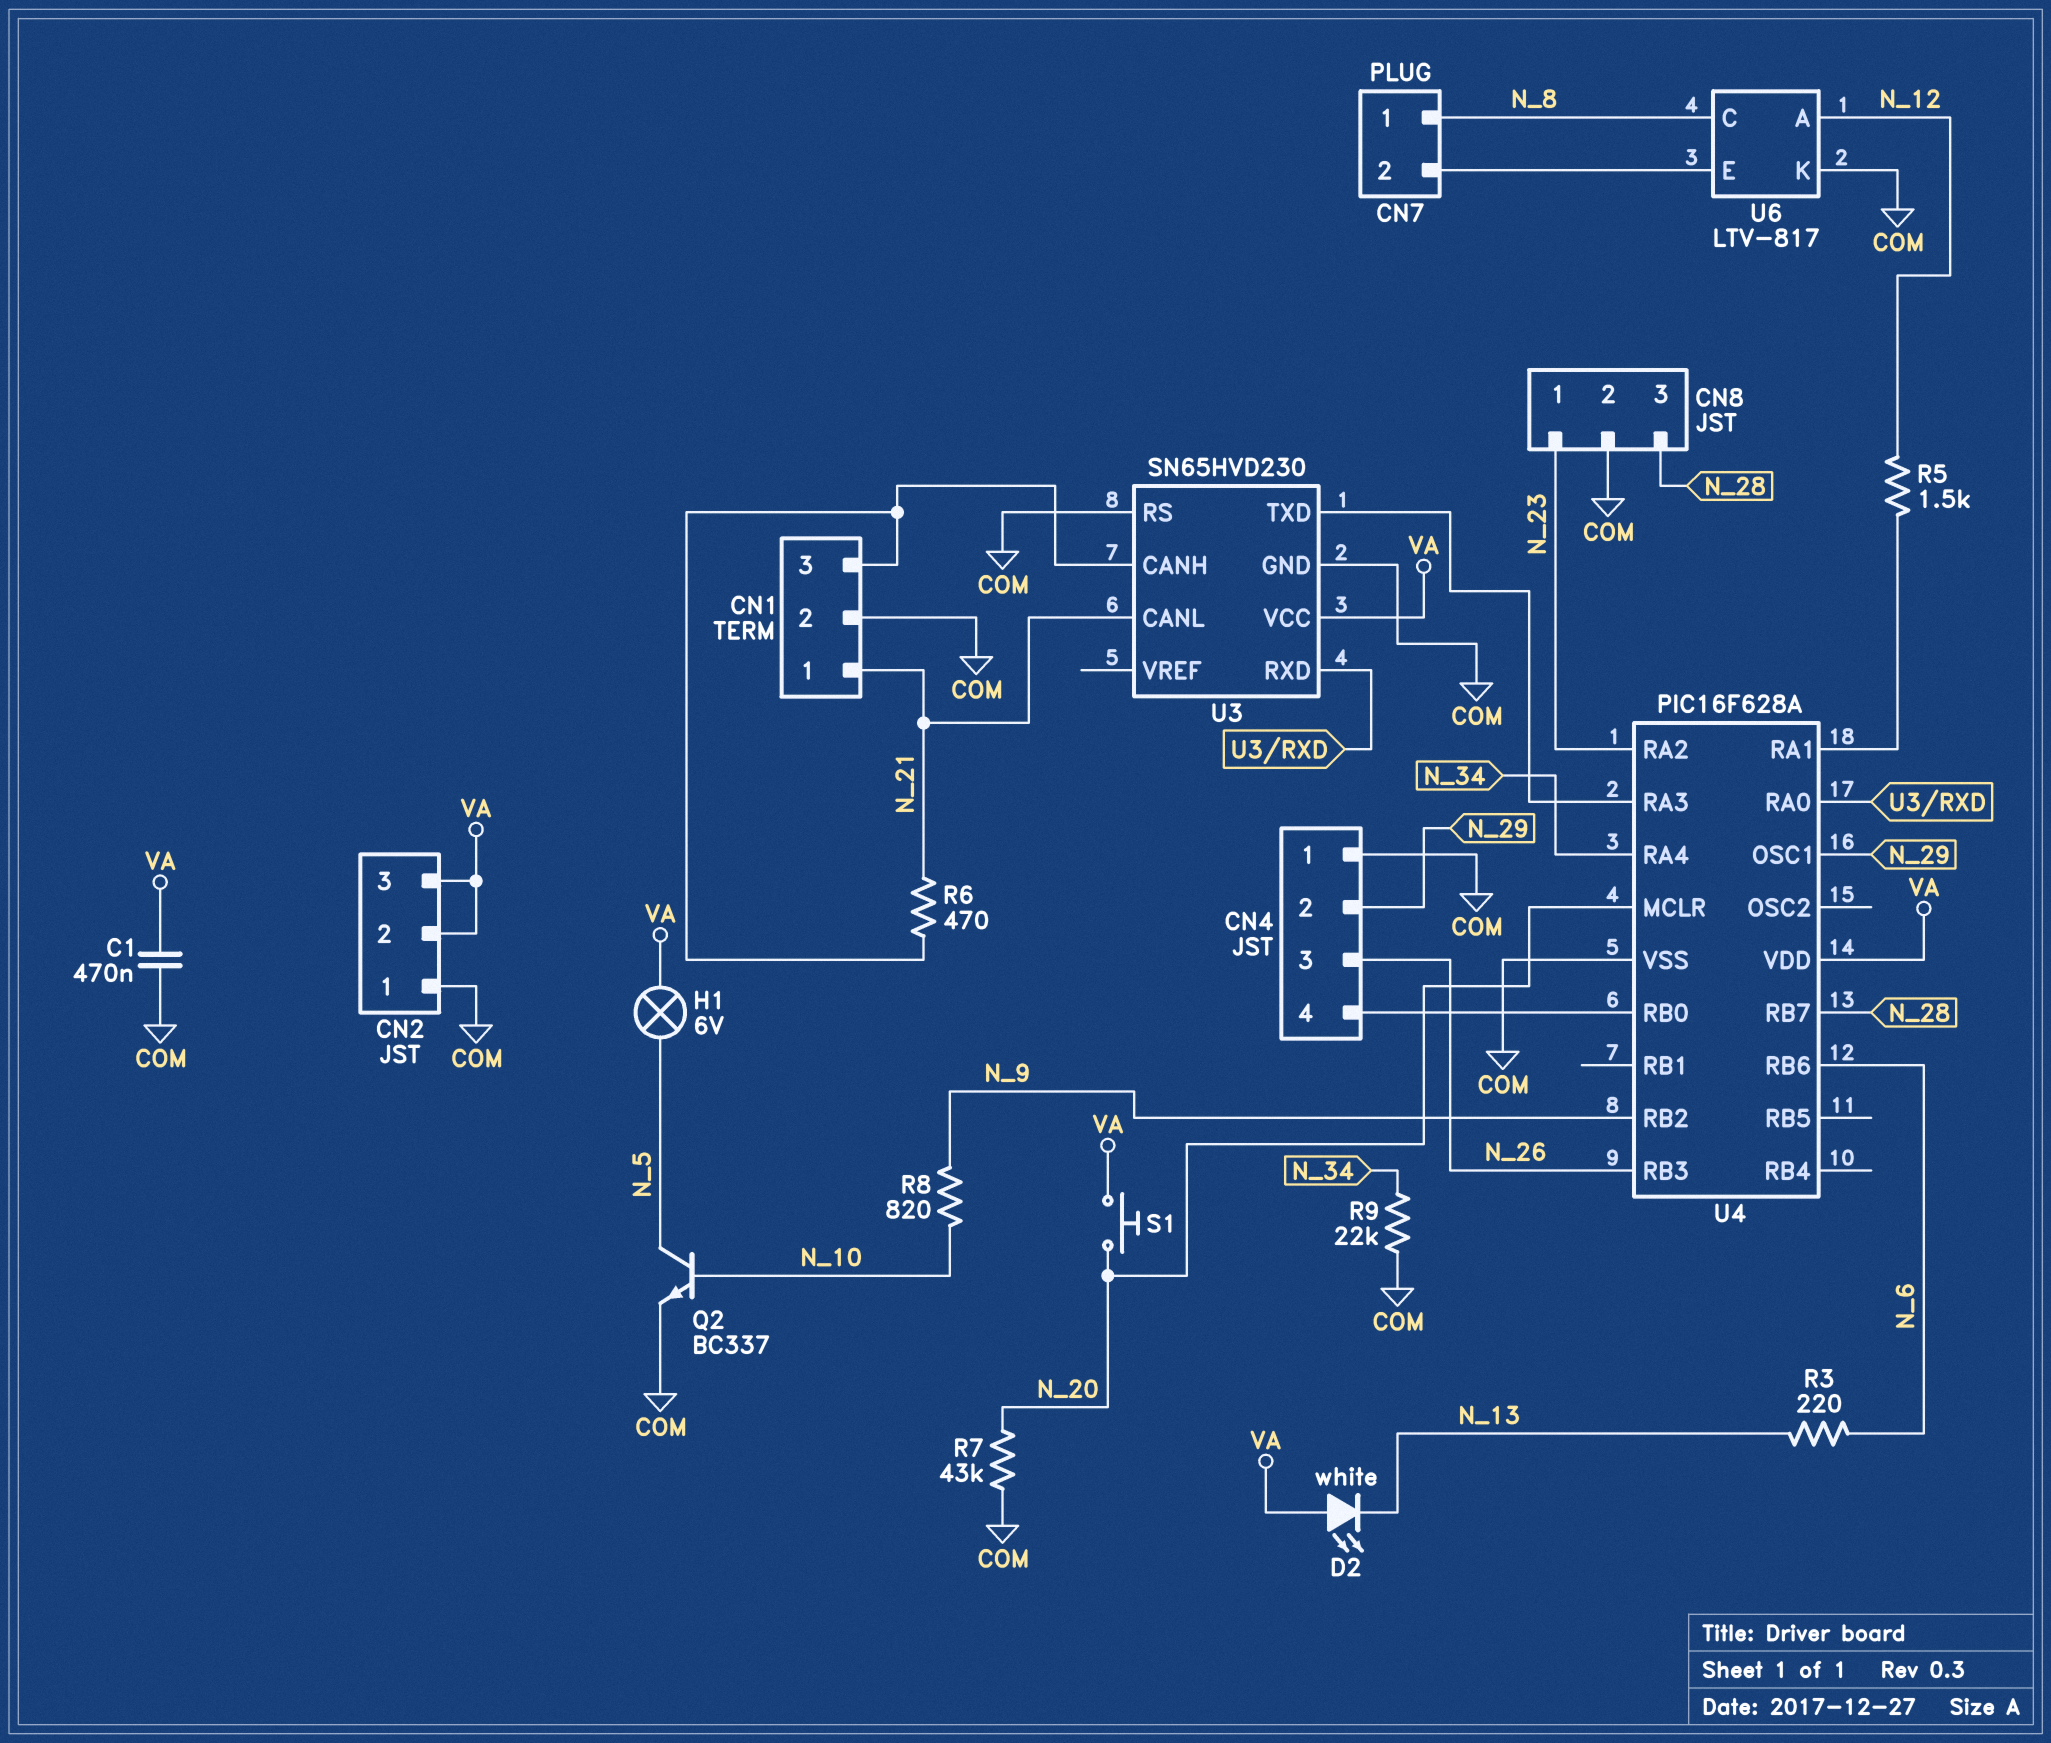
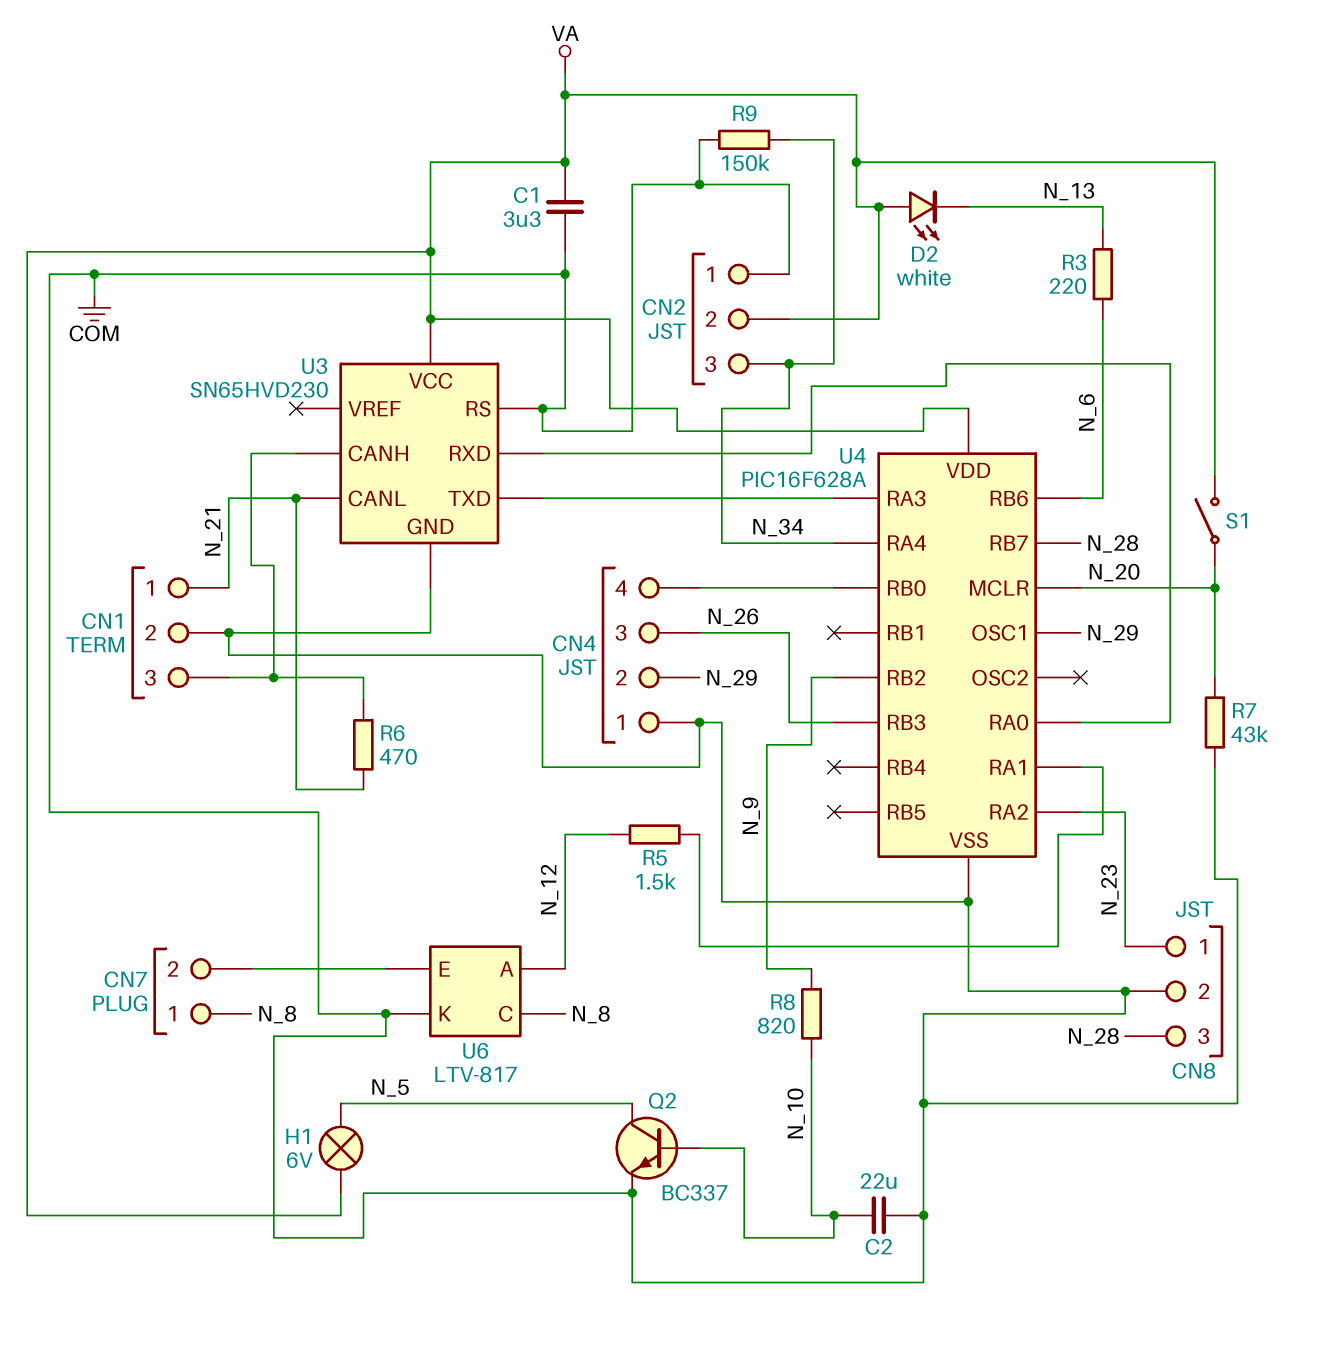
C1: 470nF (COM, VA) -> 3.3uF (COM, VA)
C2: none -> 22uF (COM, N_10)
CN2 pin 3: VA -> N_34
R9: 22k (COM, N_34) -> 150k (COM, N_34)
S1: button (N_20, VA) -> switch (N_20, VA)

